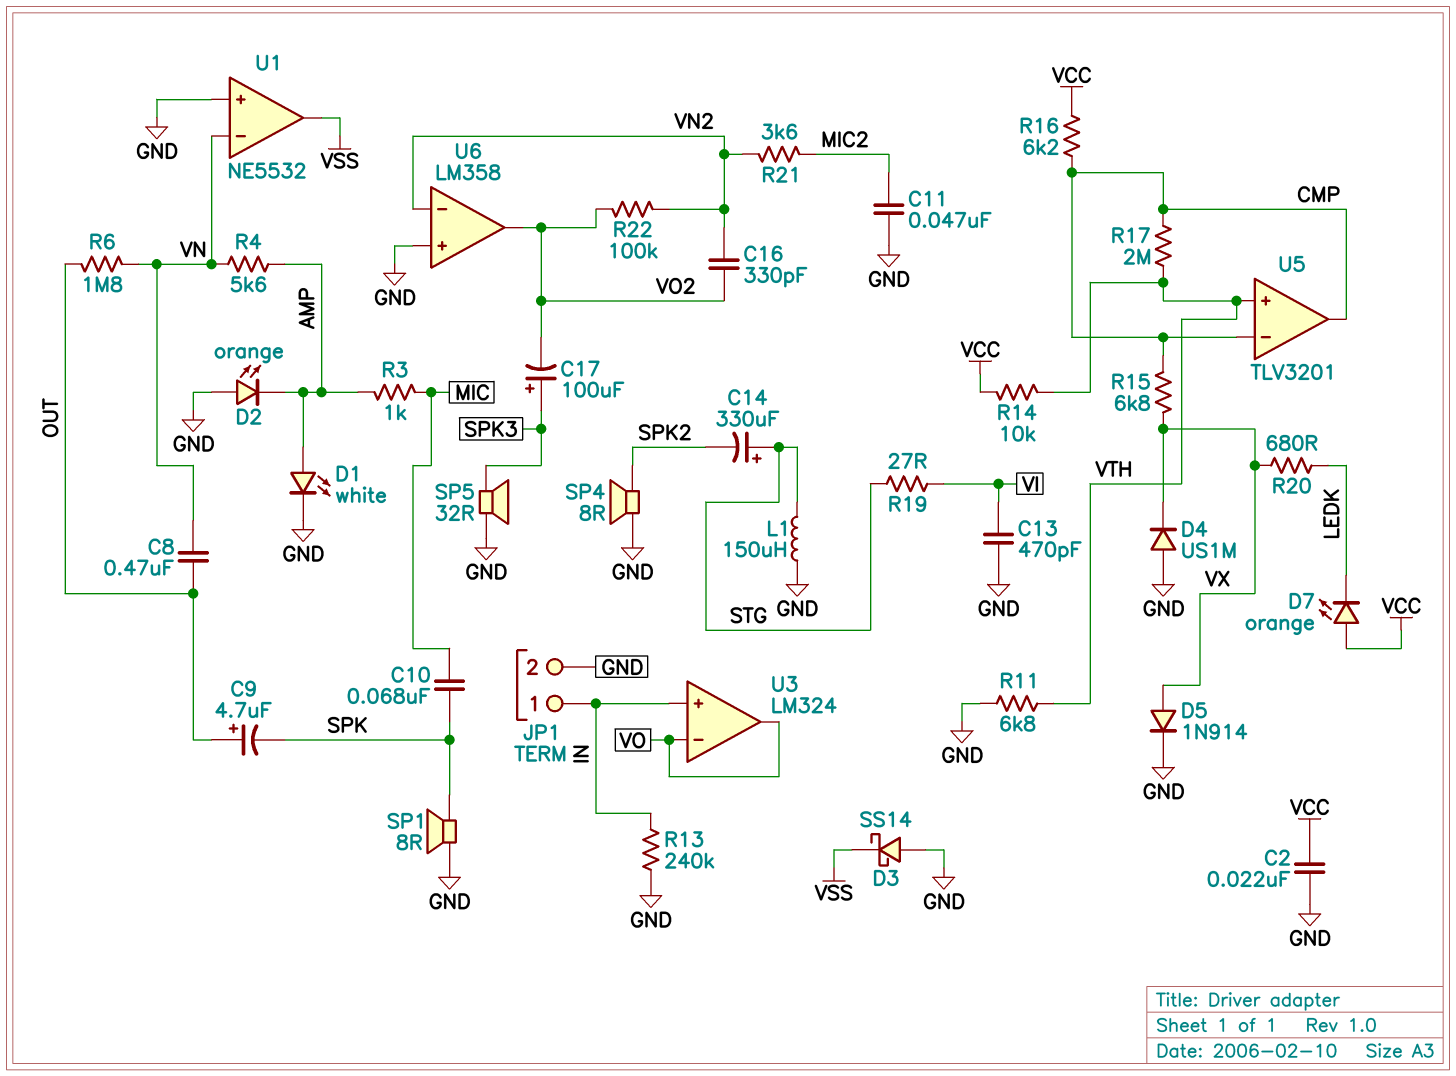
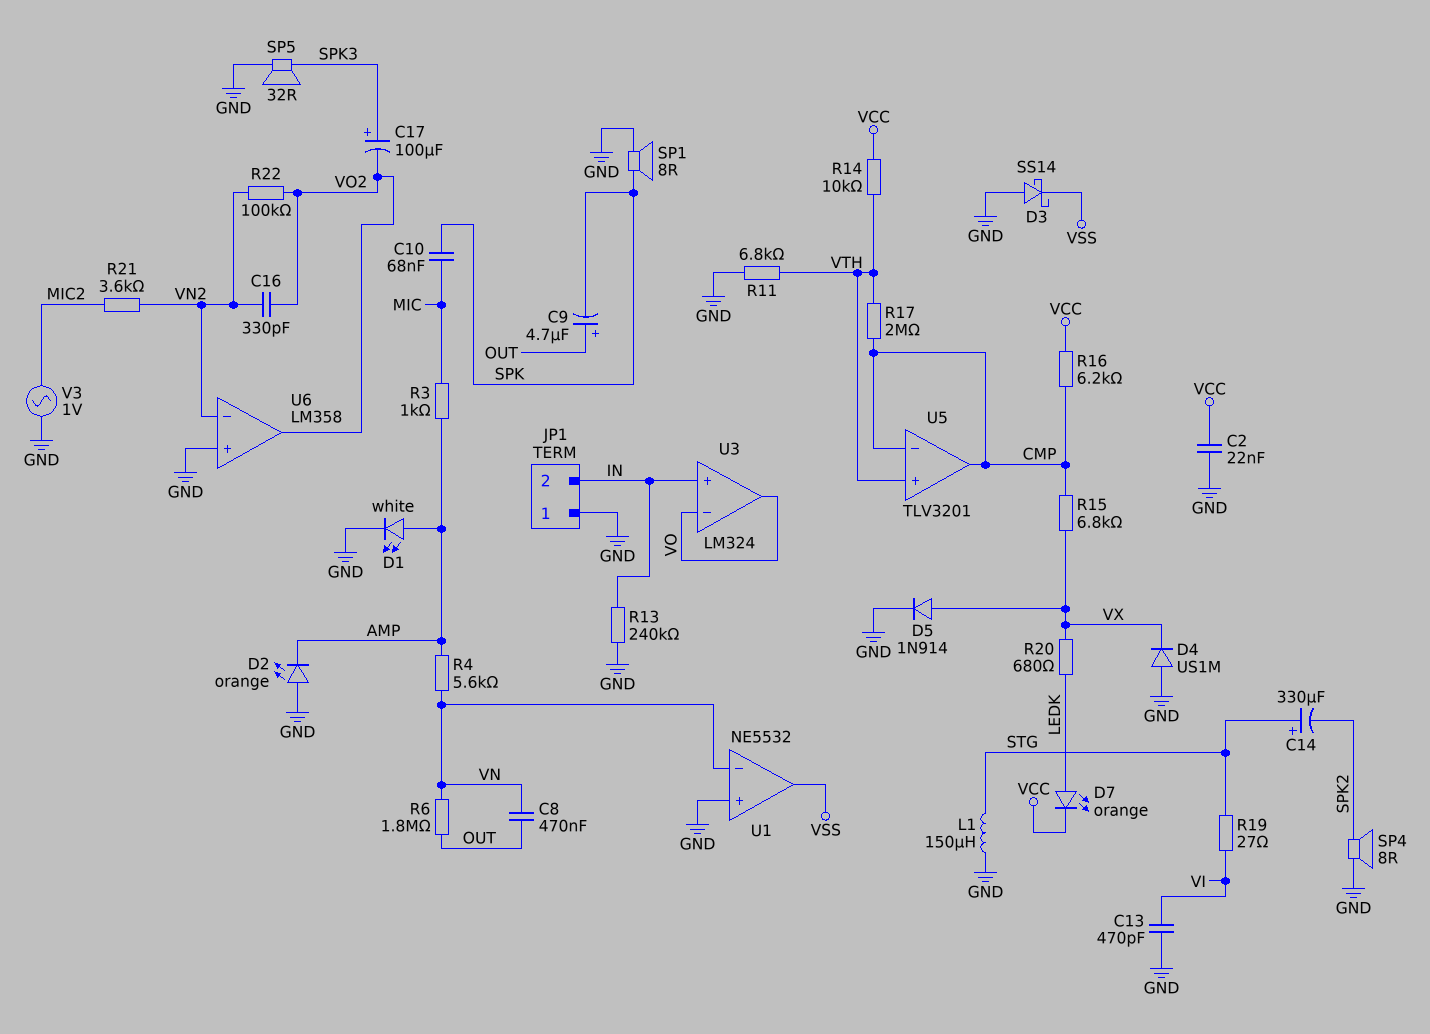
C11: 47nF (GND, MIC2) -> none
D7: LED orange (A VCC, K LEDK) -> LED orange (A LEDK, K VCC)
JP1 pin 1: IN -> GND
JP1 pin 2: GND -> IN
V3: none -> AC 1V (GND, MIC2)

